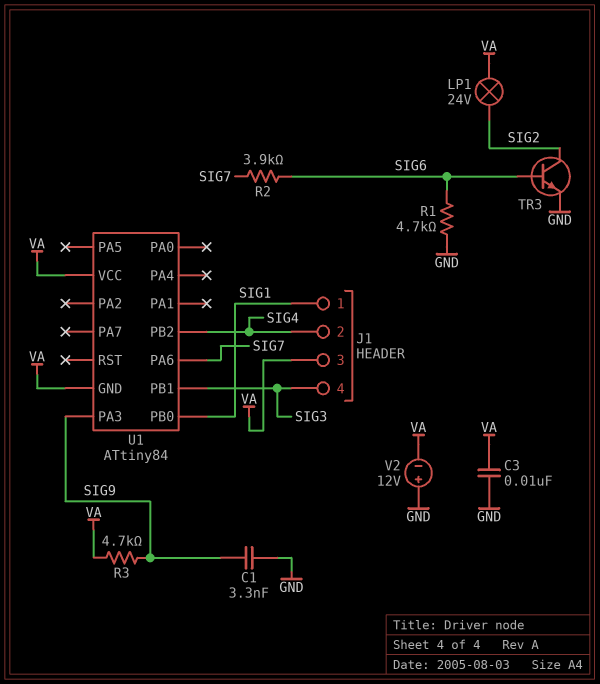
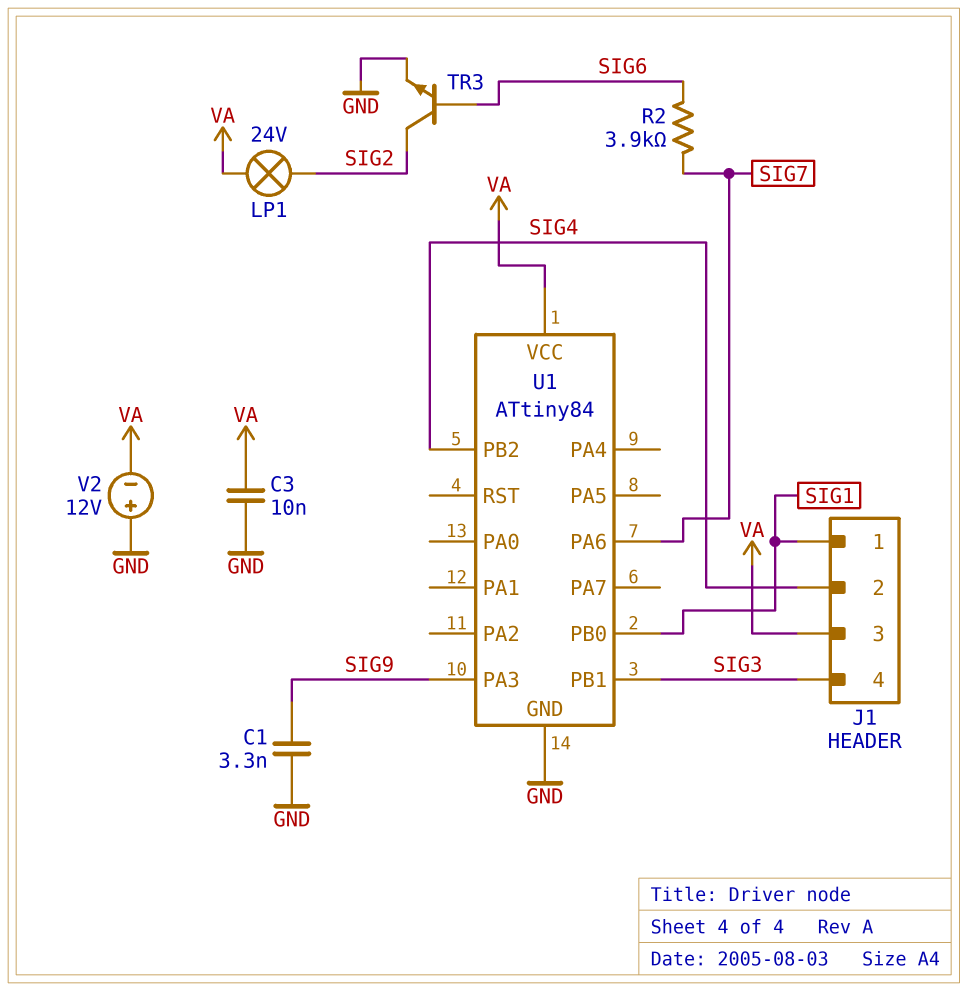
R1: 4.7k (GND, SIG6) -> none
R3: 4.7k (SIG9, VA) -> none
U1 pin GND: VA -> GND

